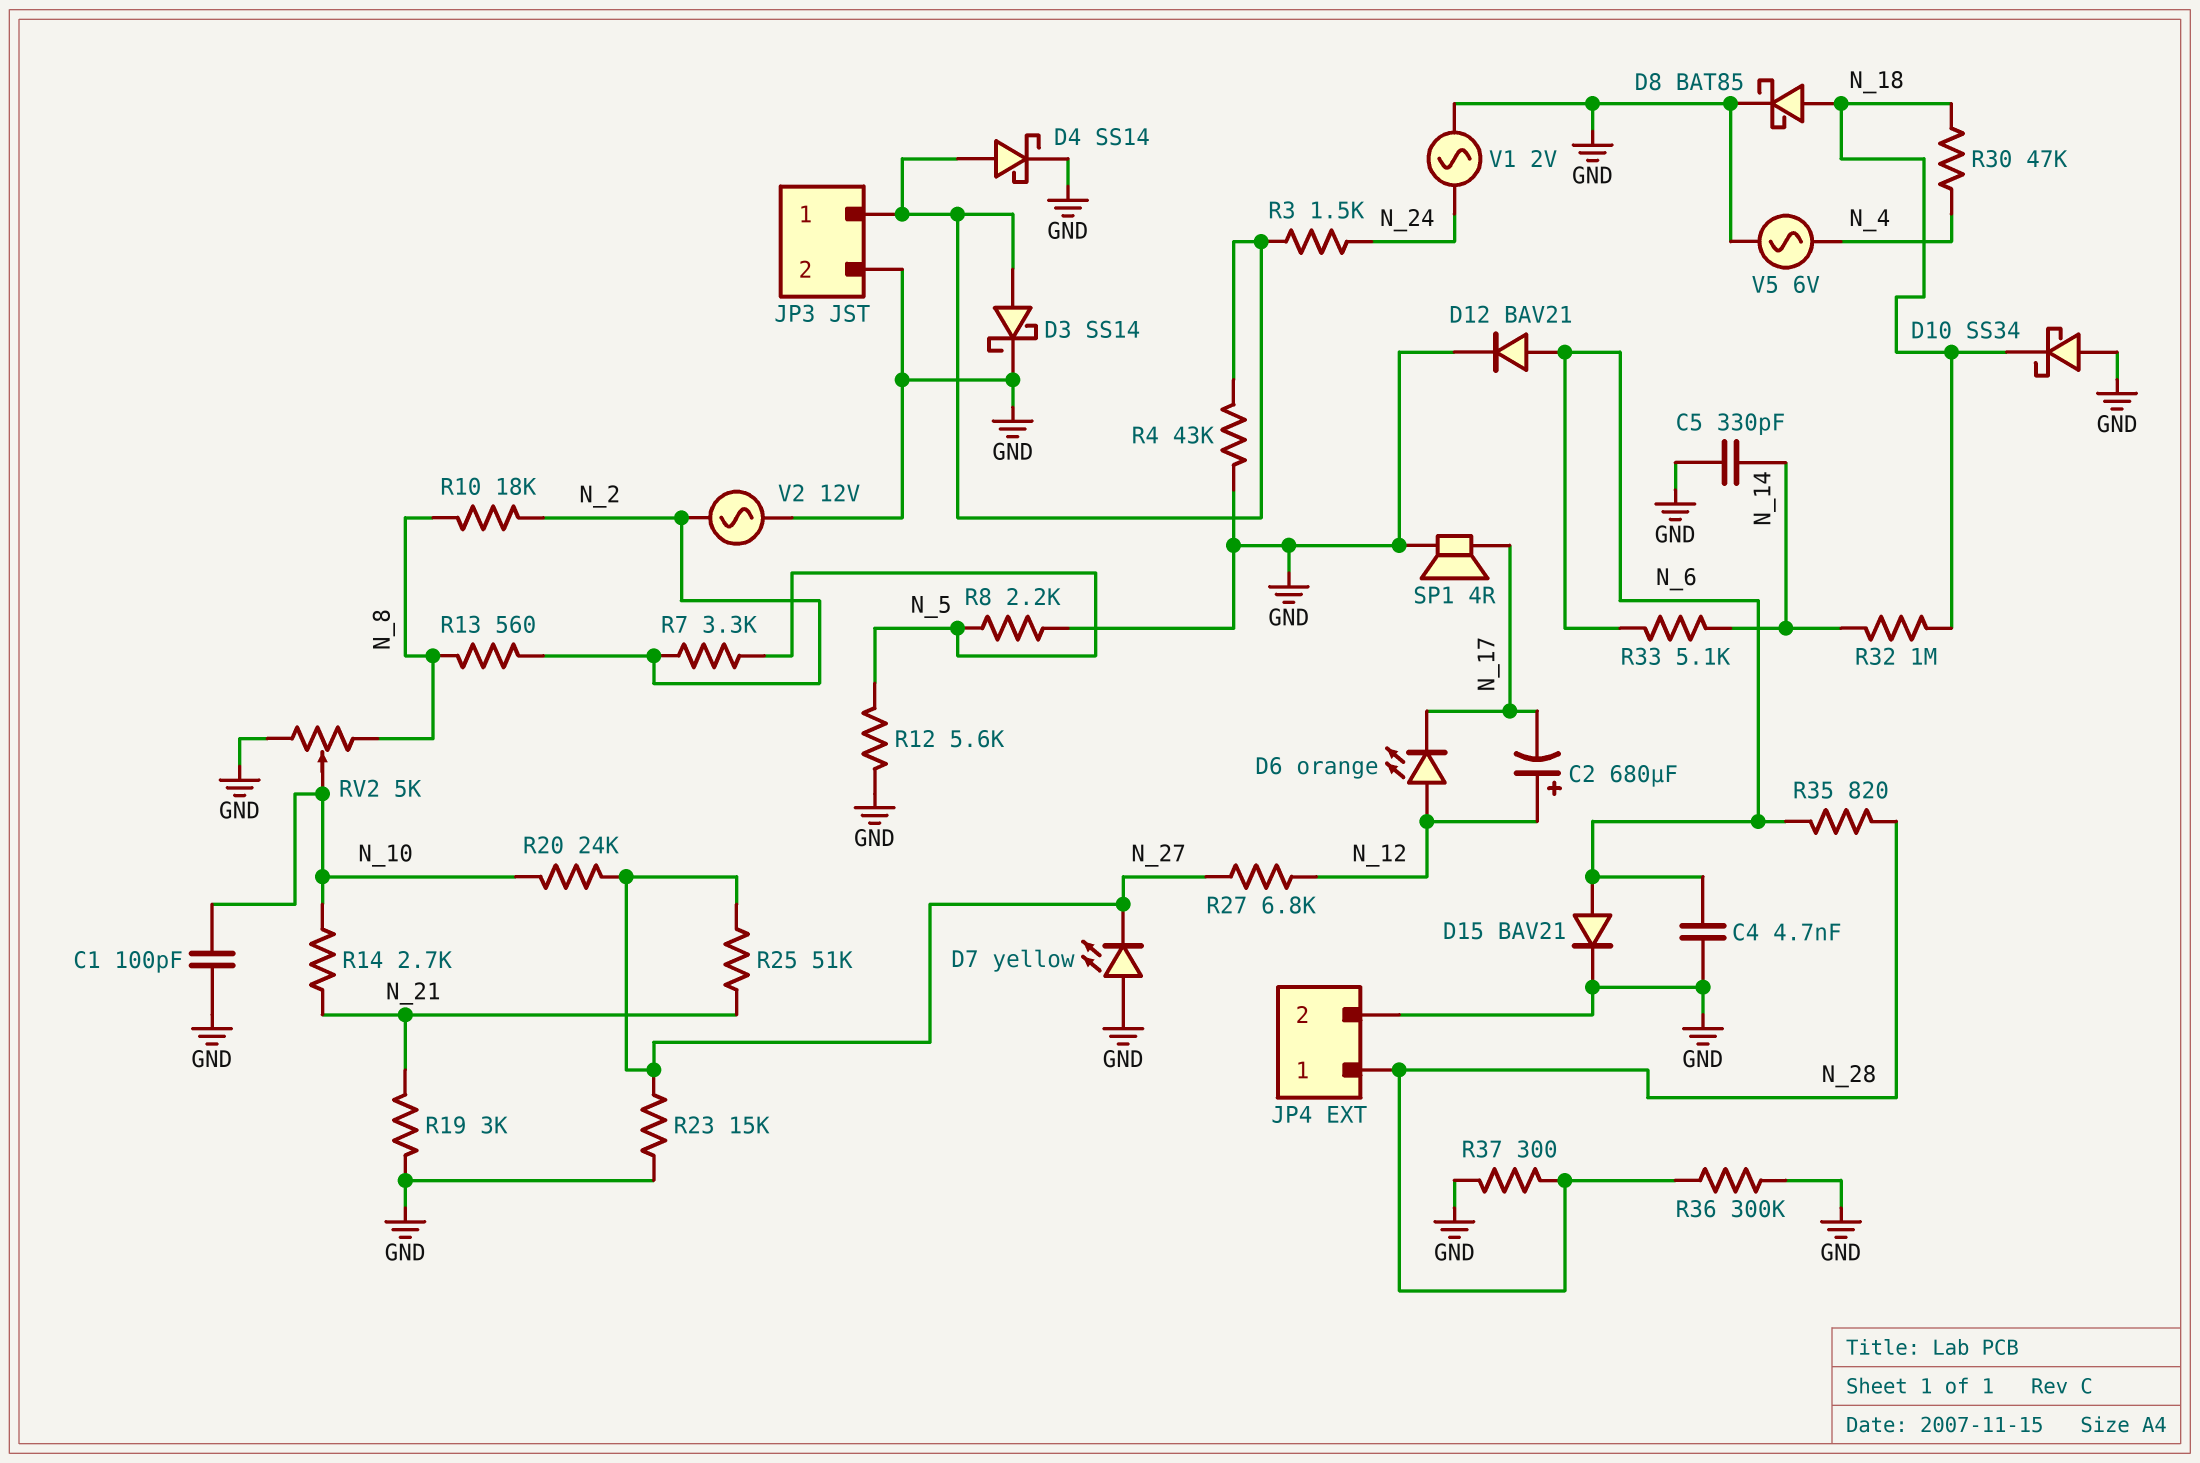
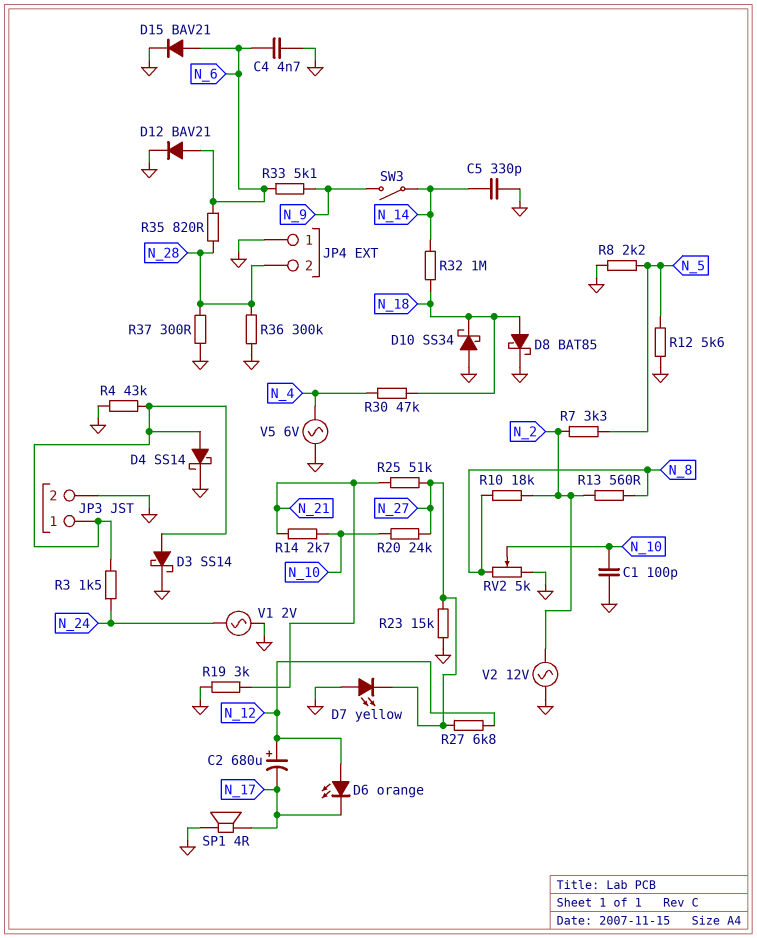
JP4 pin 1: N_28 -> GND
JP4 pin 2: GND -> N_28
R33: 5.1k (N_6, N_14) -> 5.1k (N_6, N_9)
SW3: none -> switch (N_9, N_14)

